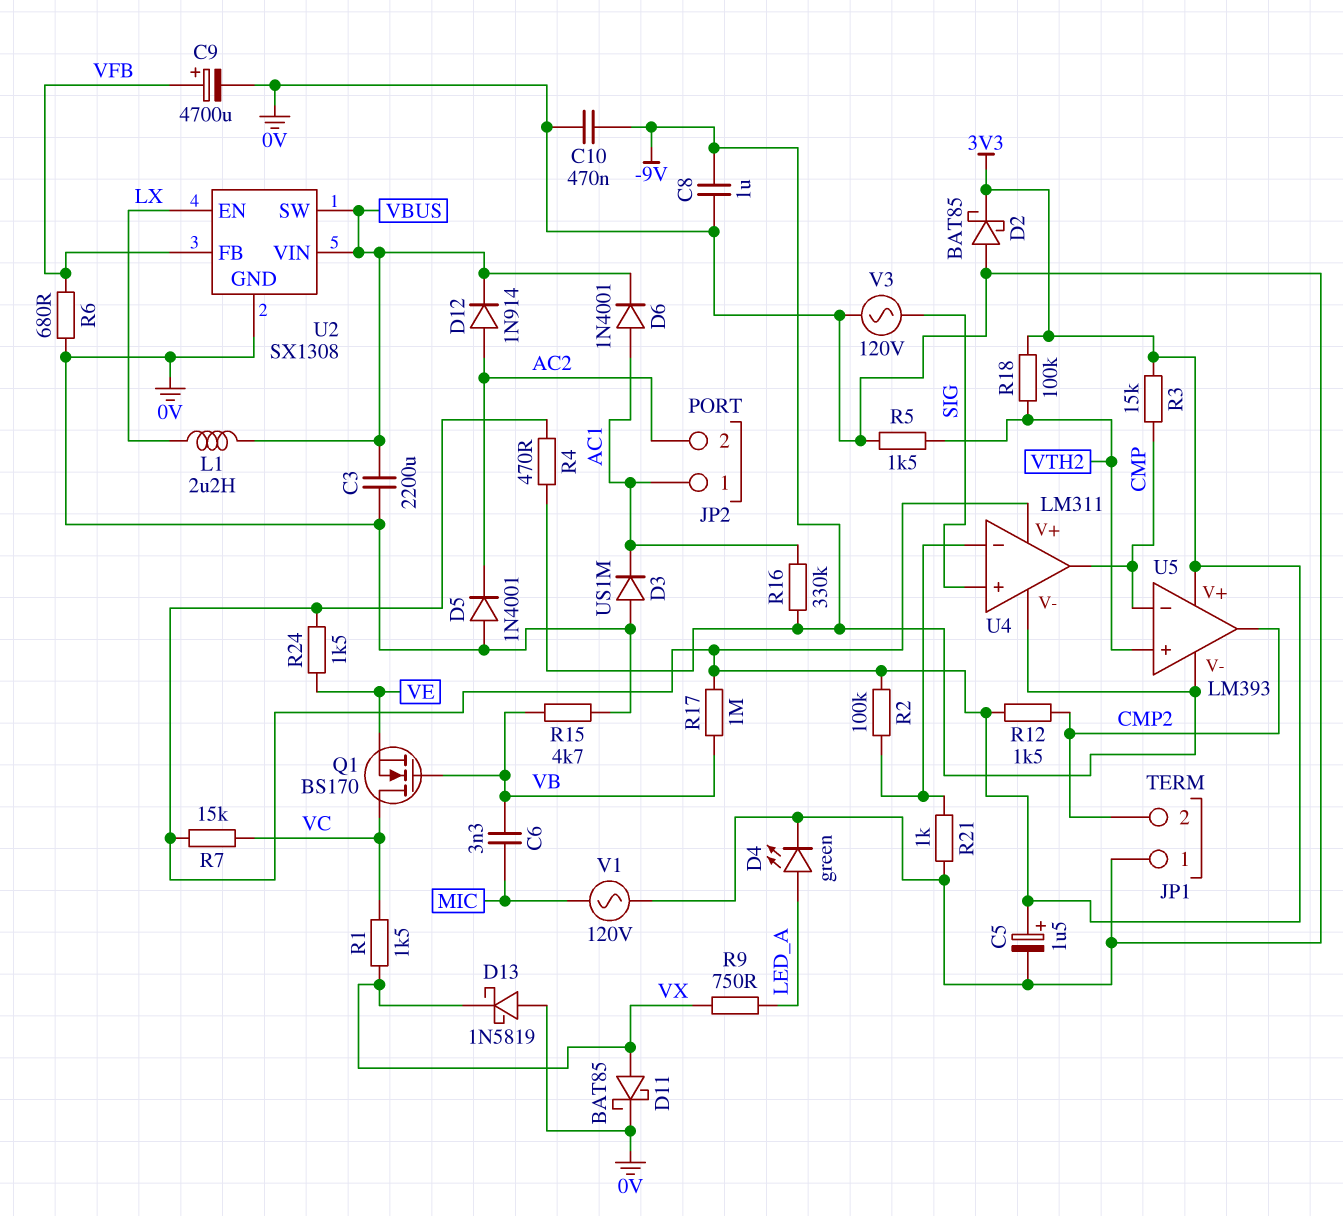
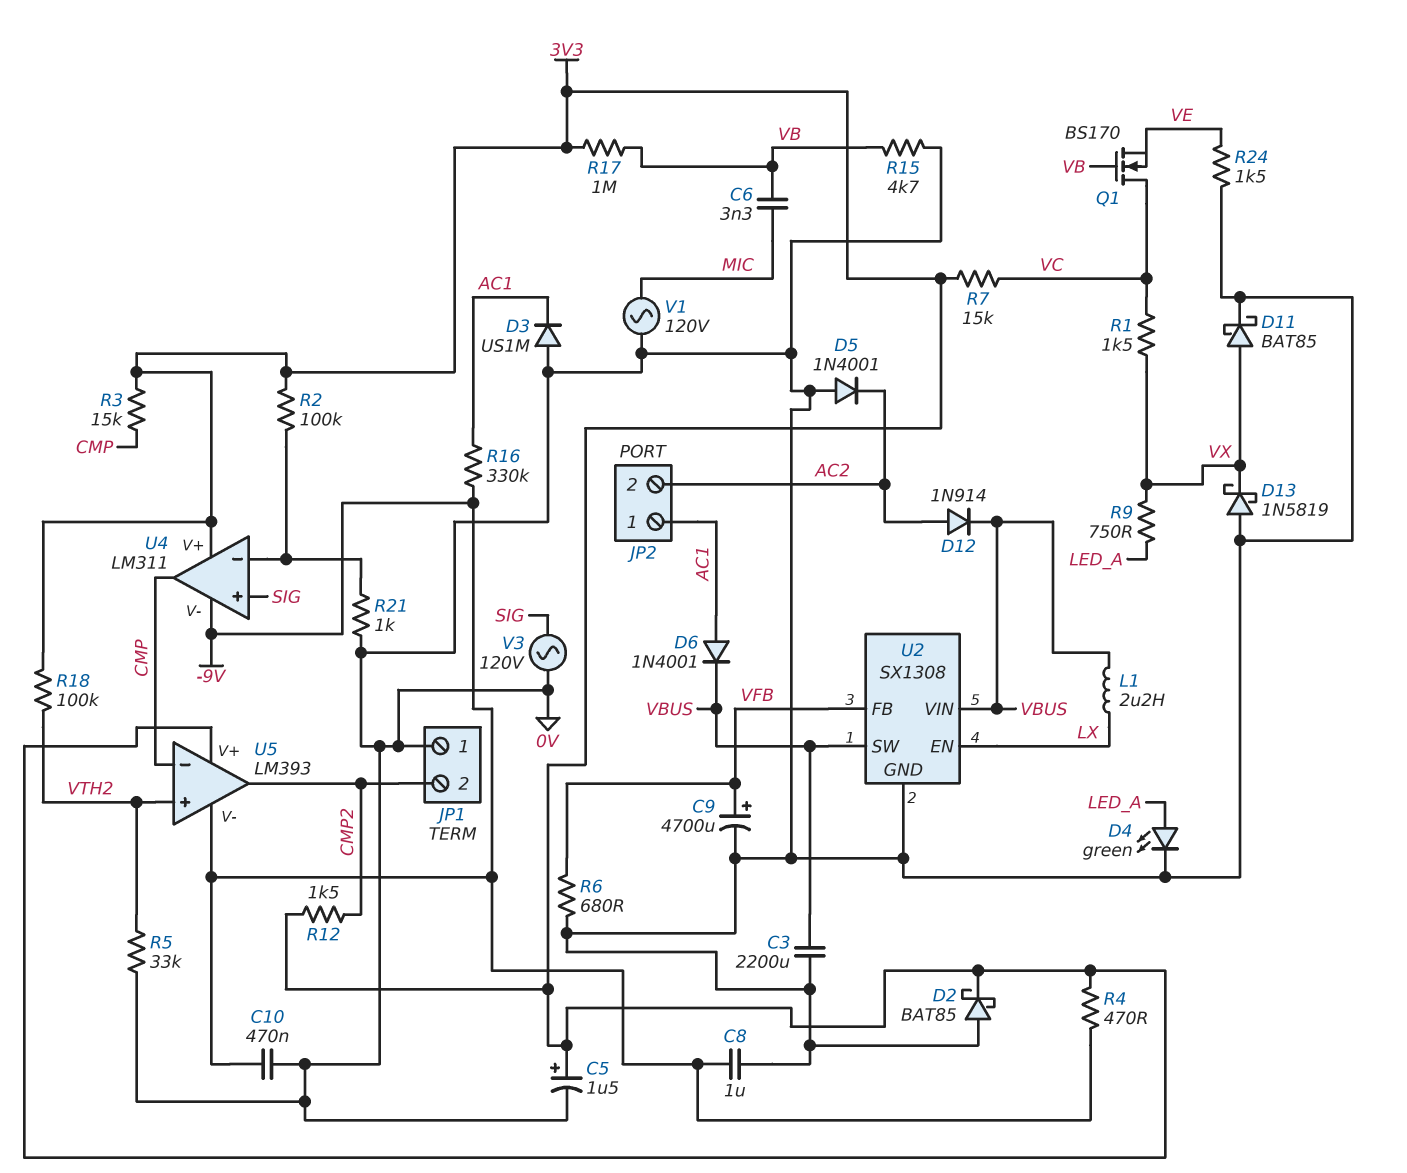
R5: 1.5k (0V, VTH2) -> 33k (0V, VTH2)
R24: 1.5k (3V3, VE) -> 1.5k (0V, VE)

